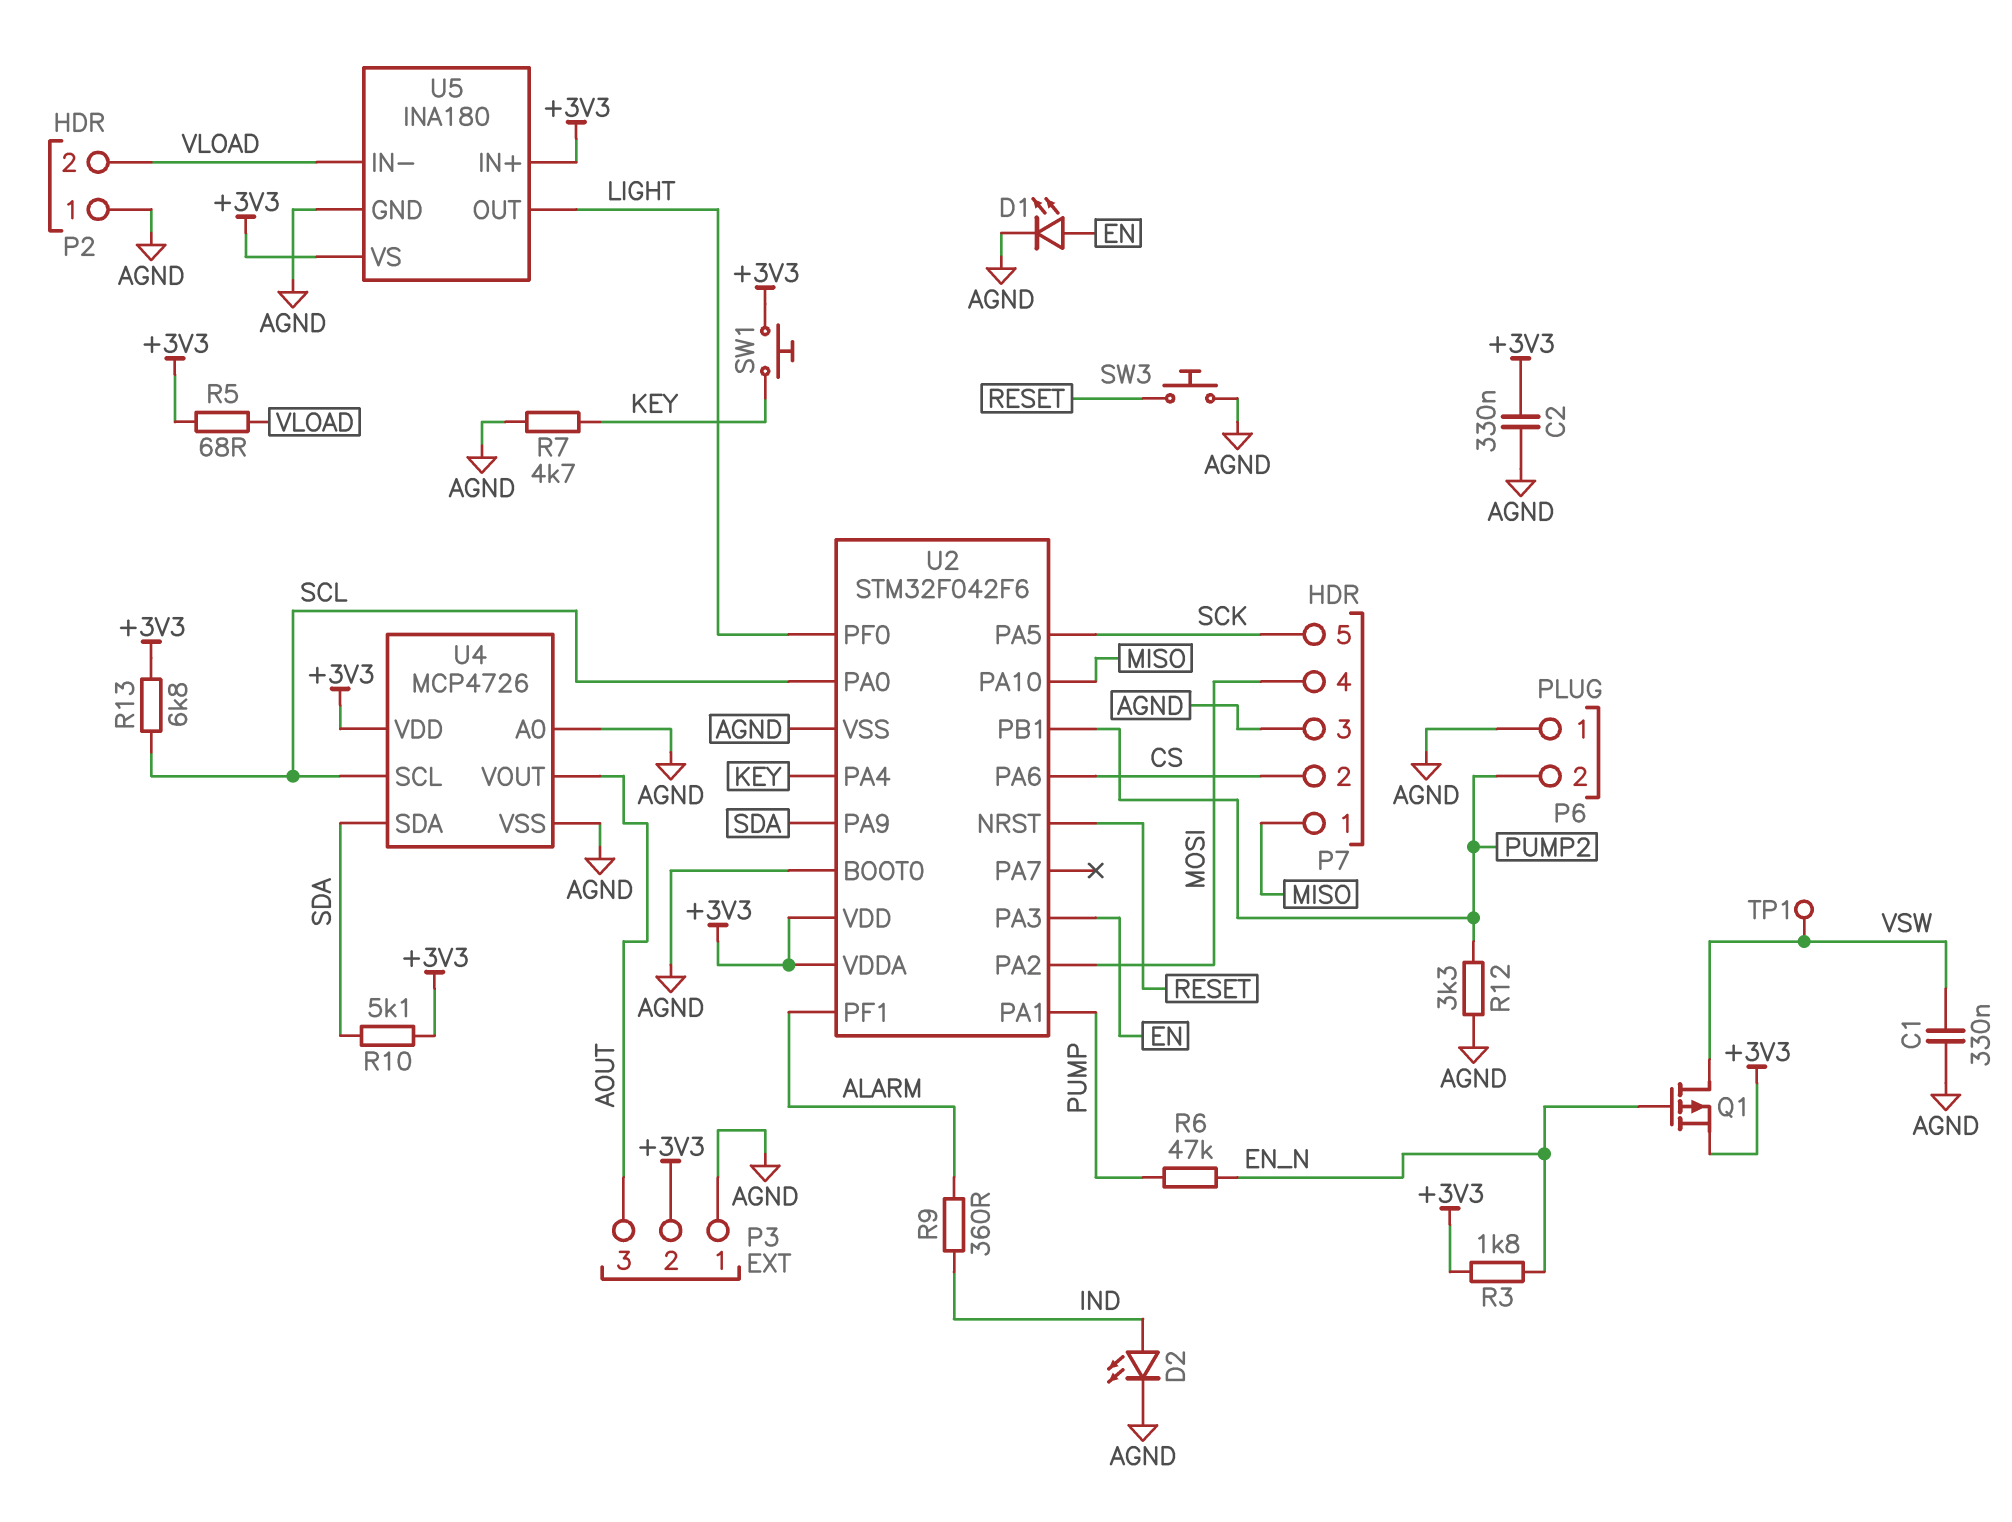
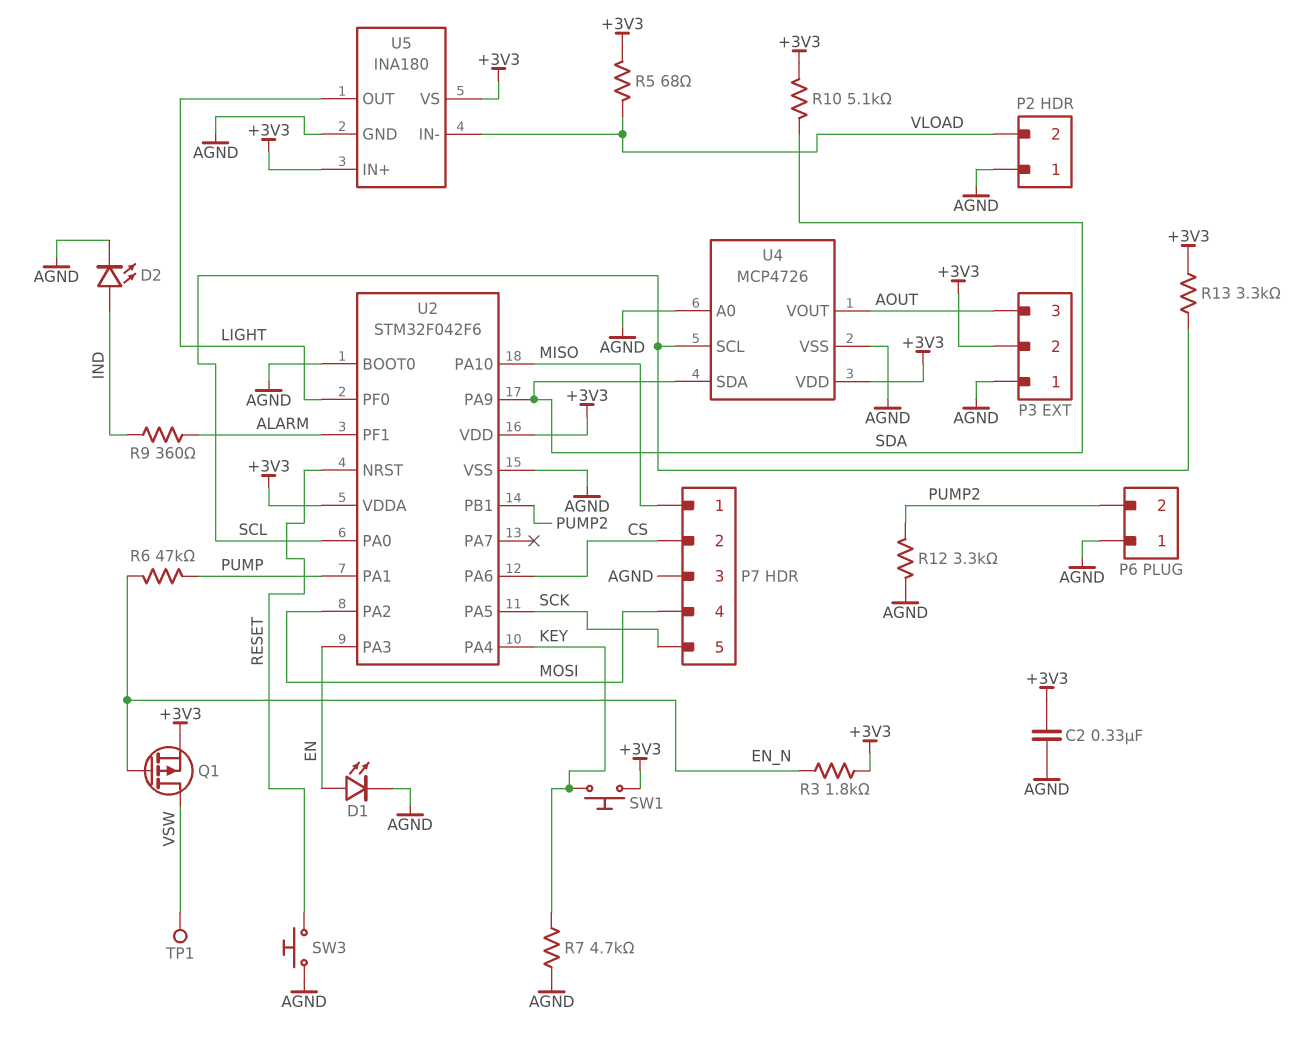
C1: 330nF (AGND, VSW) -> none
R13: 6.8k (+3V3, SCL) -> 3.3k (+3V3, SCL)

